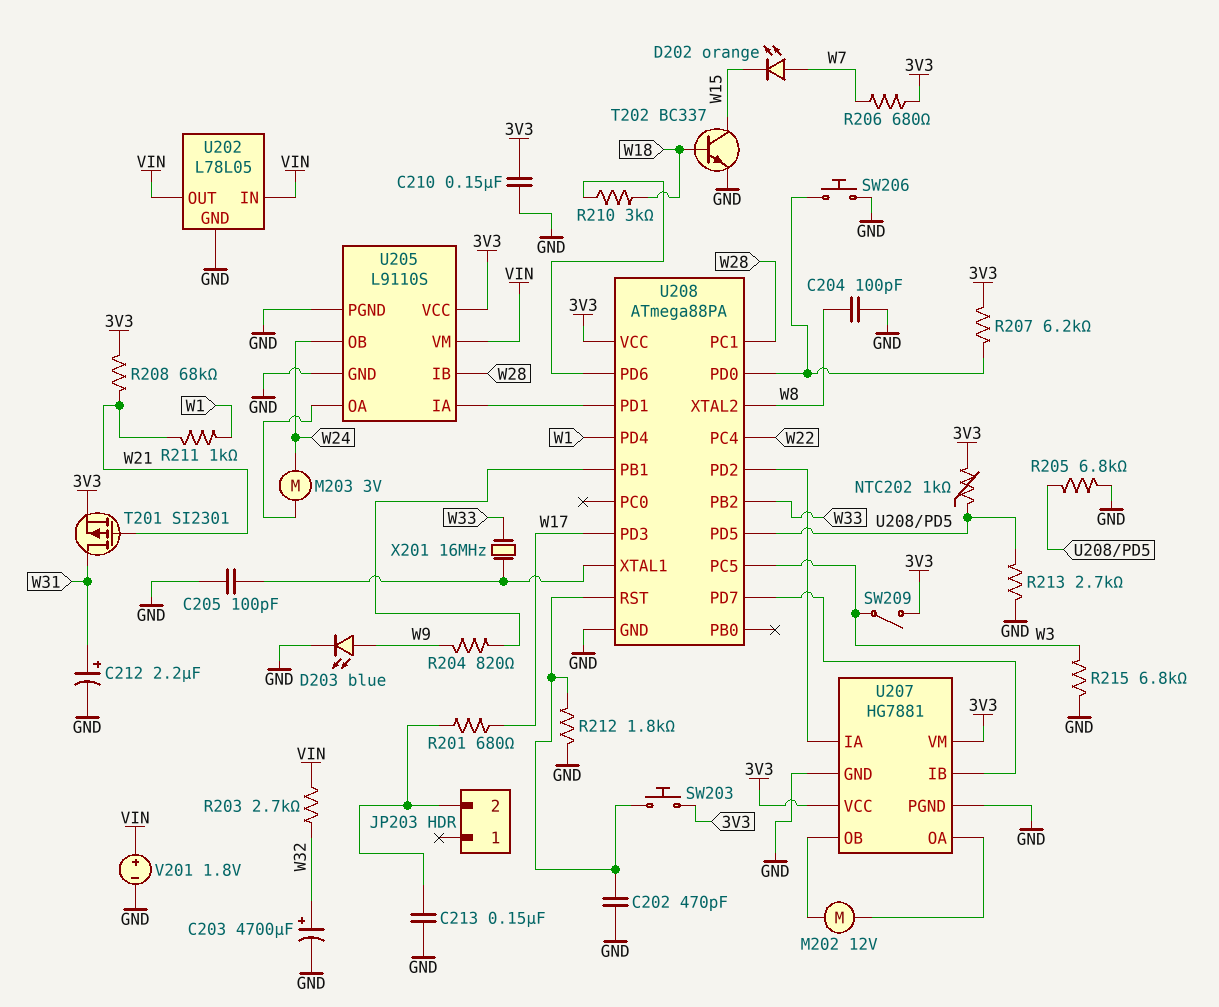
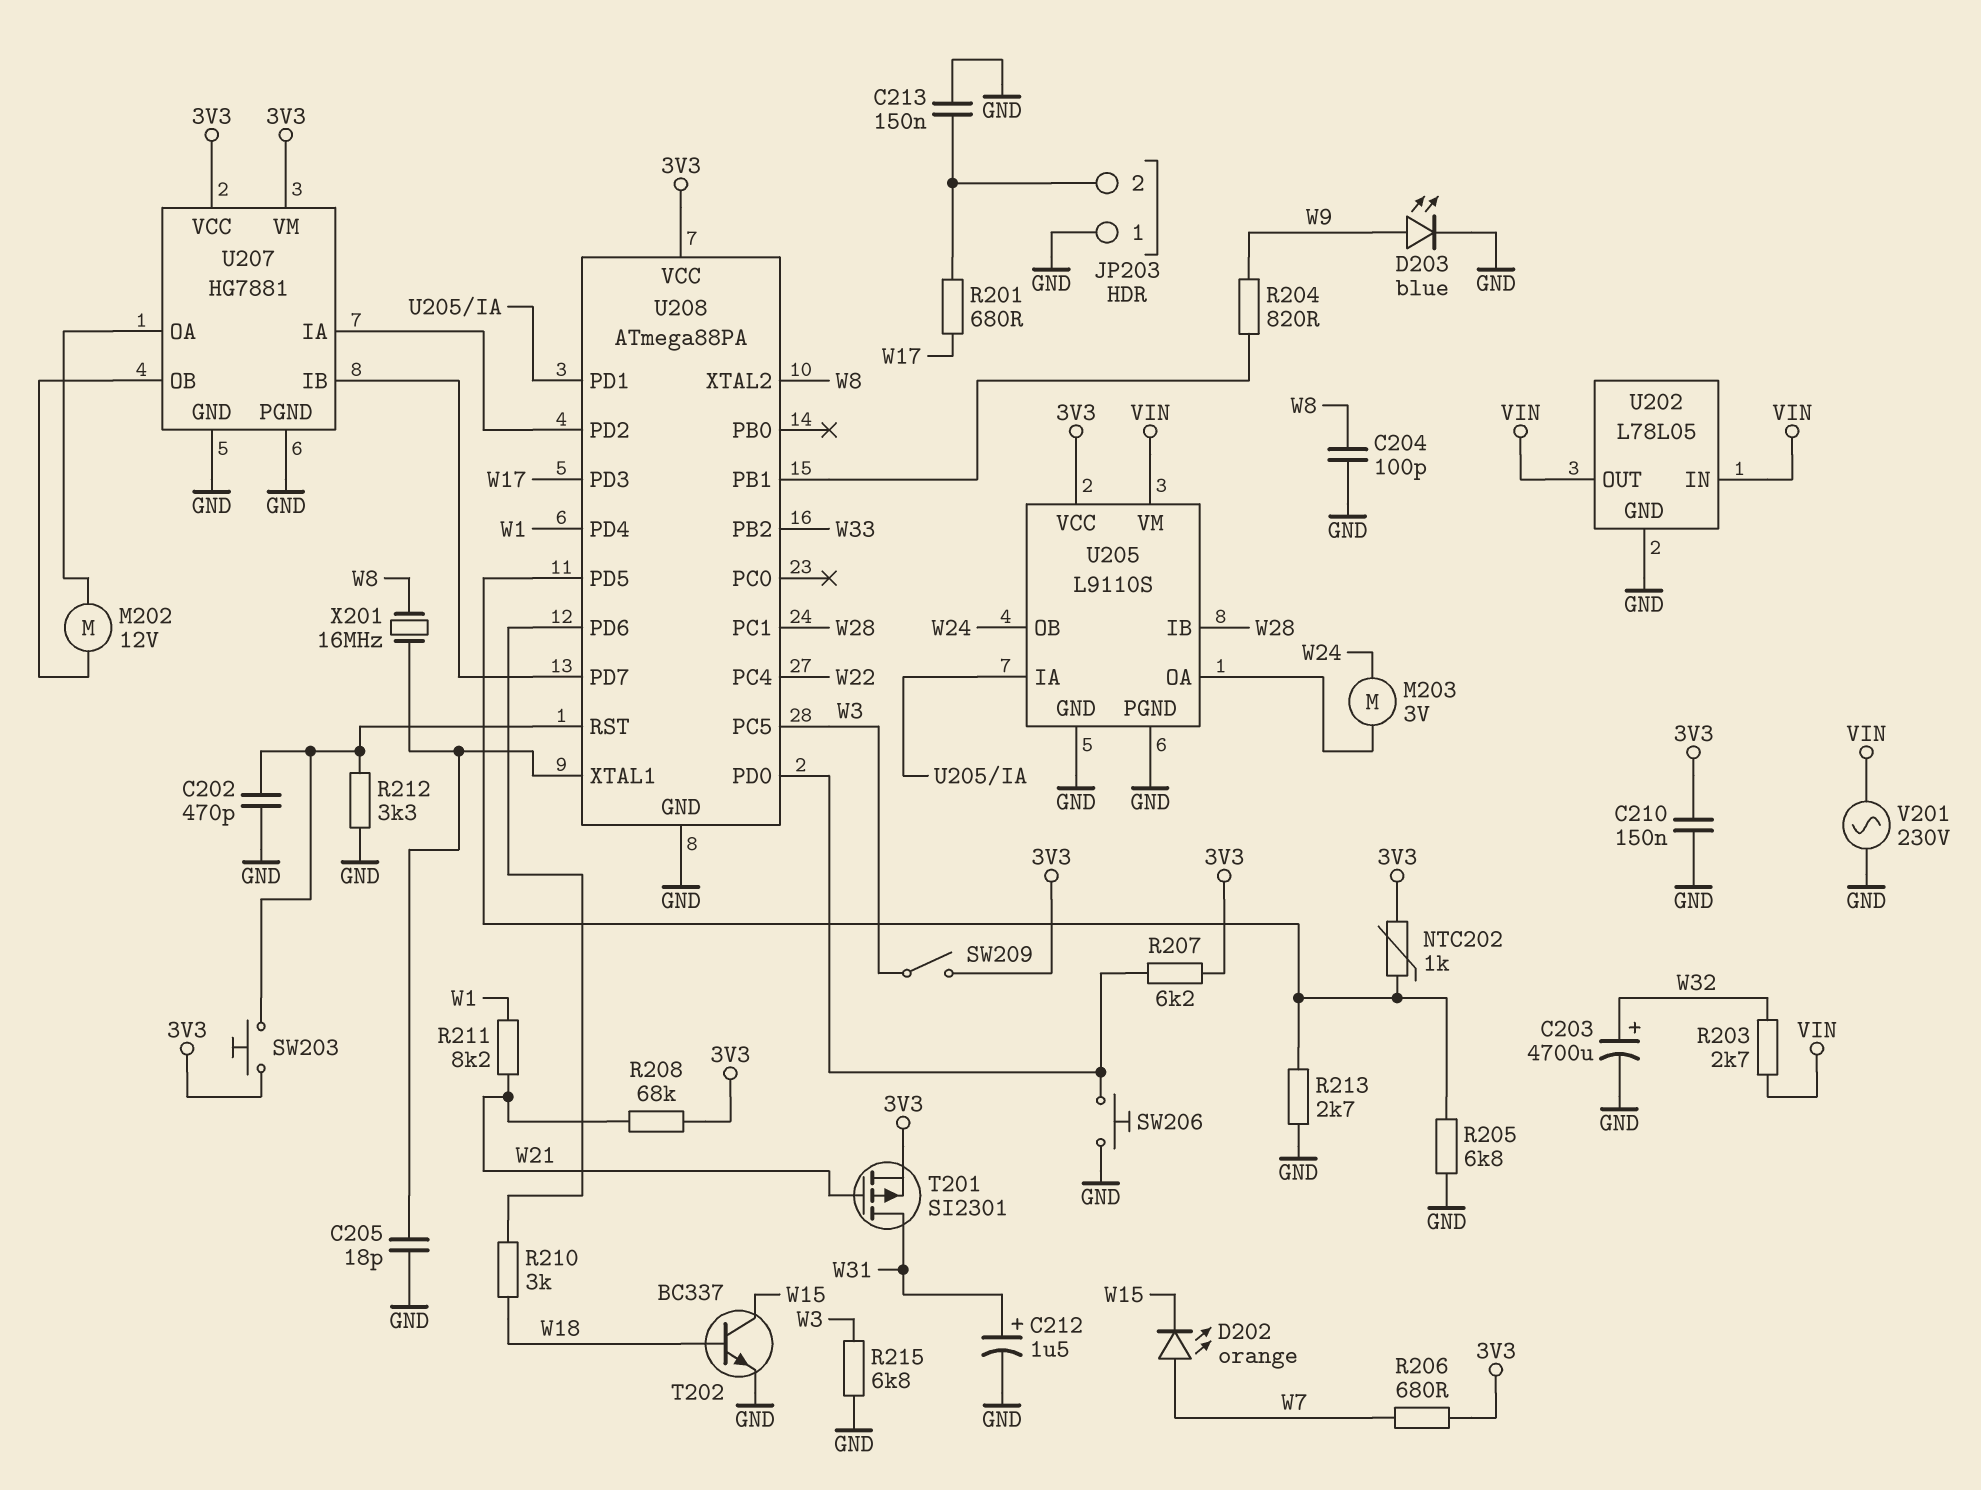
C205: 100pF (GND, U208/XTAL1) -> 18pF (GND, U208/XTAL1)
C212: 2.2uF (plus W31, minus GND) -> 1.5uF (plus W31, minus GND)
JP203 pin 1: none -> GND
R211: 1k (W1, W21) -> 8.2k (W1, W21)
R212: 1.8k (GND, U208/RST) -> 3.3k (GND, U208/RST)
V201: 1.8V (plus VIN, minus GND) -> AC 230V (GND, VIN)
X201: 16MHz (U208/XTAL1, W33) -> 16MHz (U208/XTAL1, W8)

